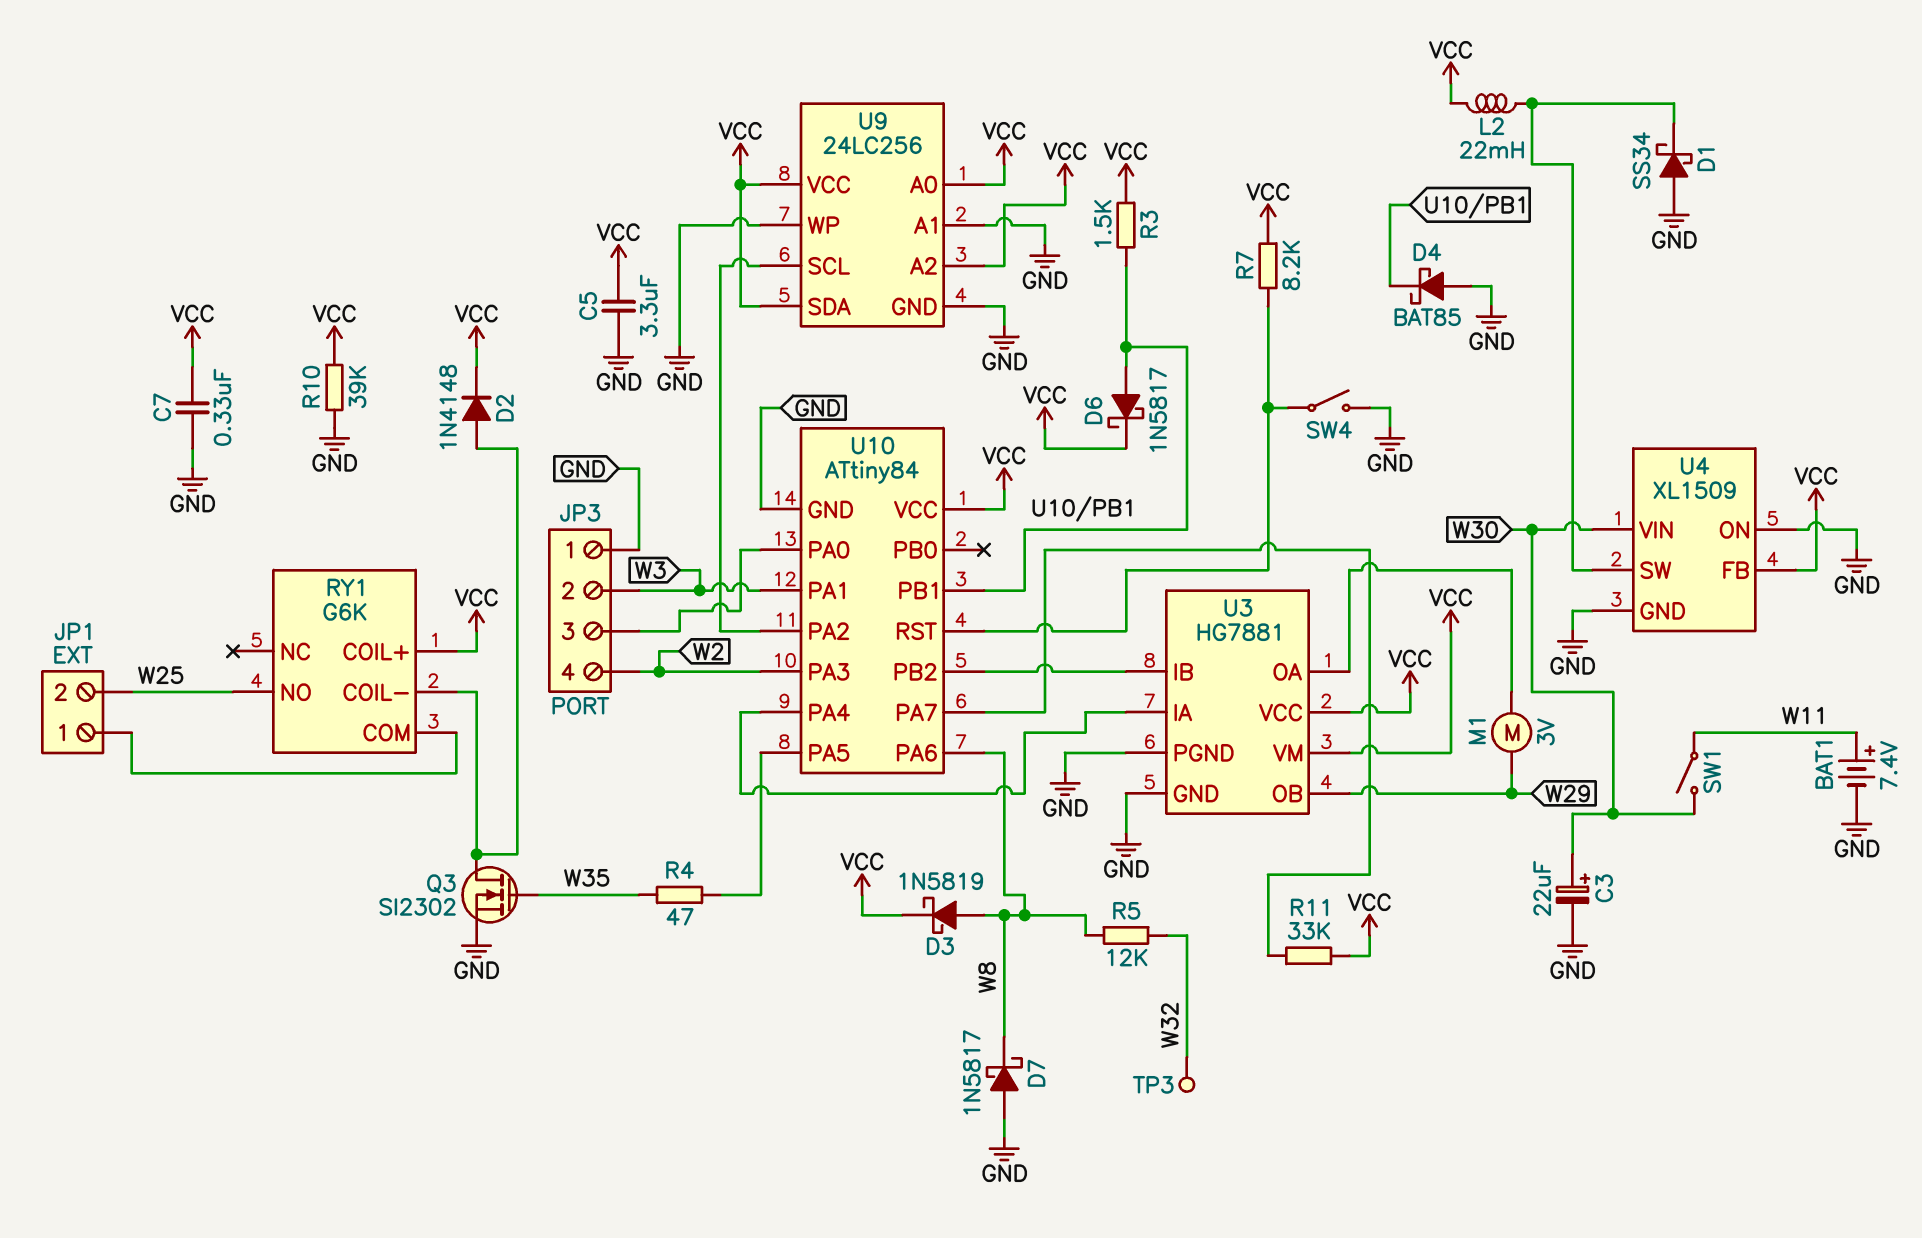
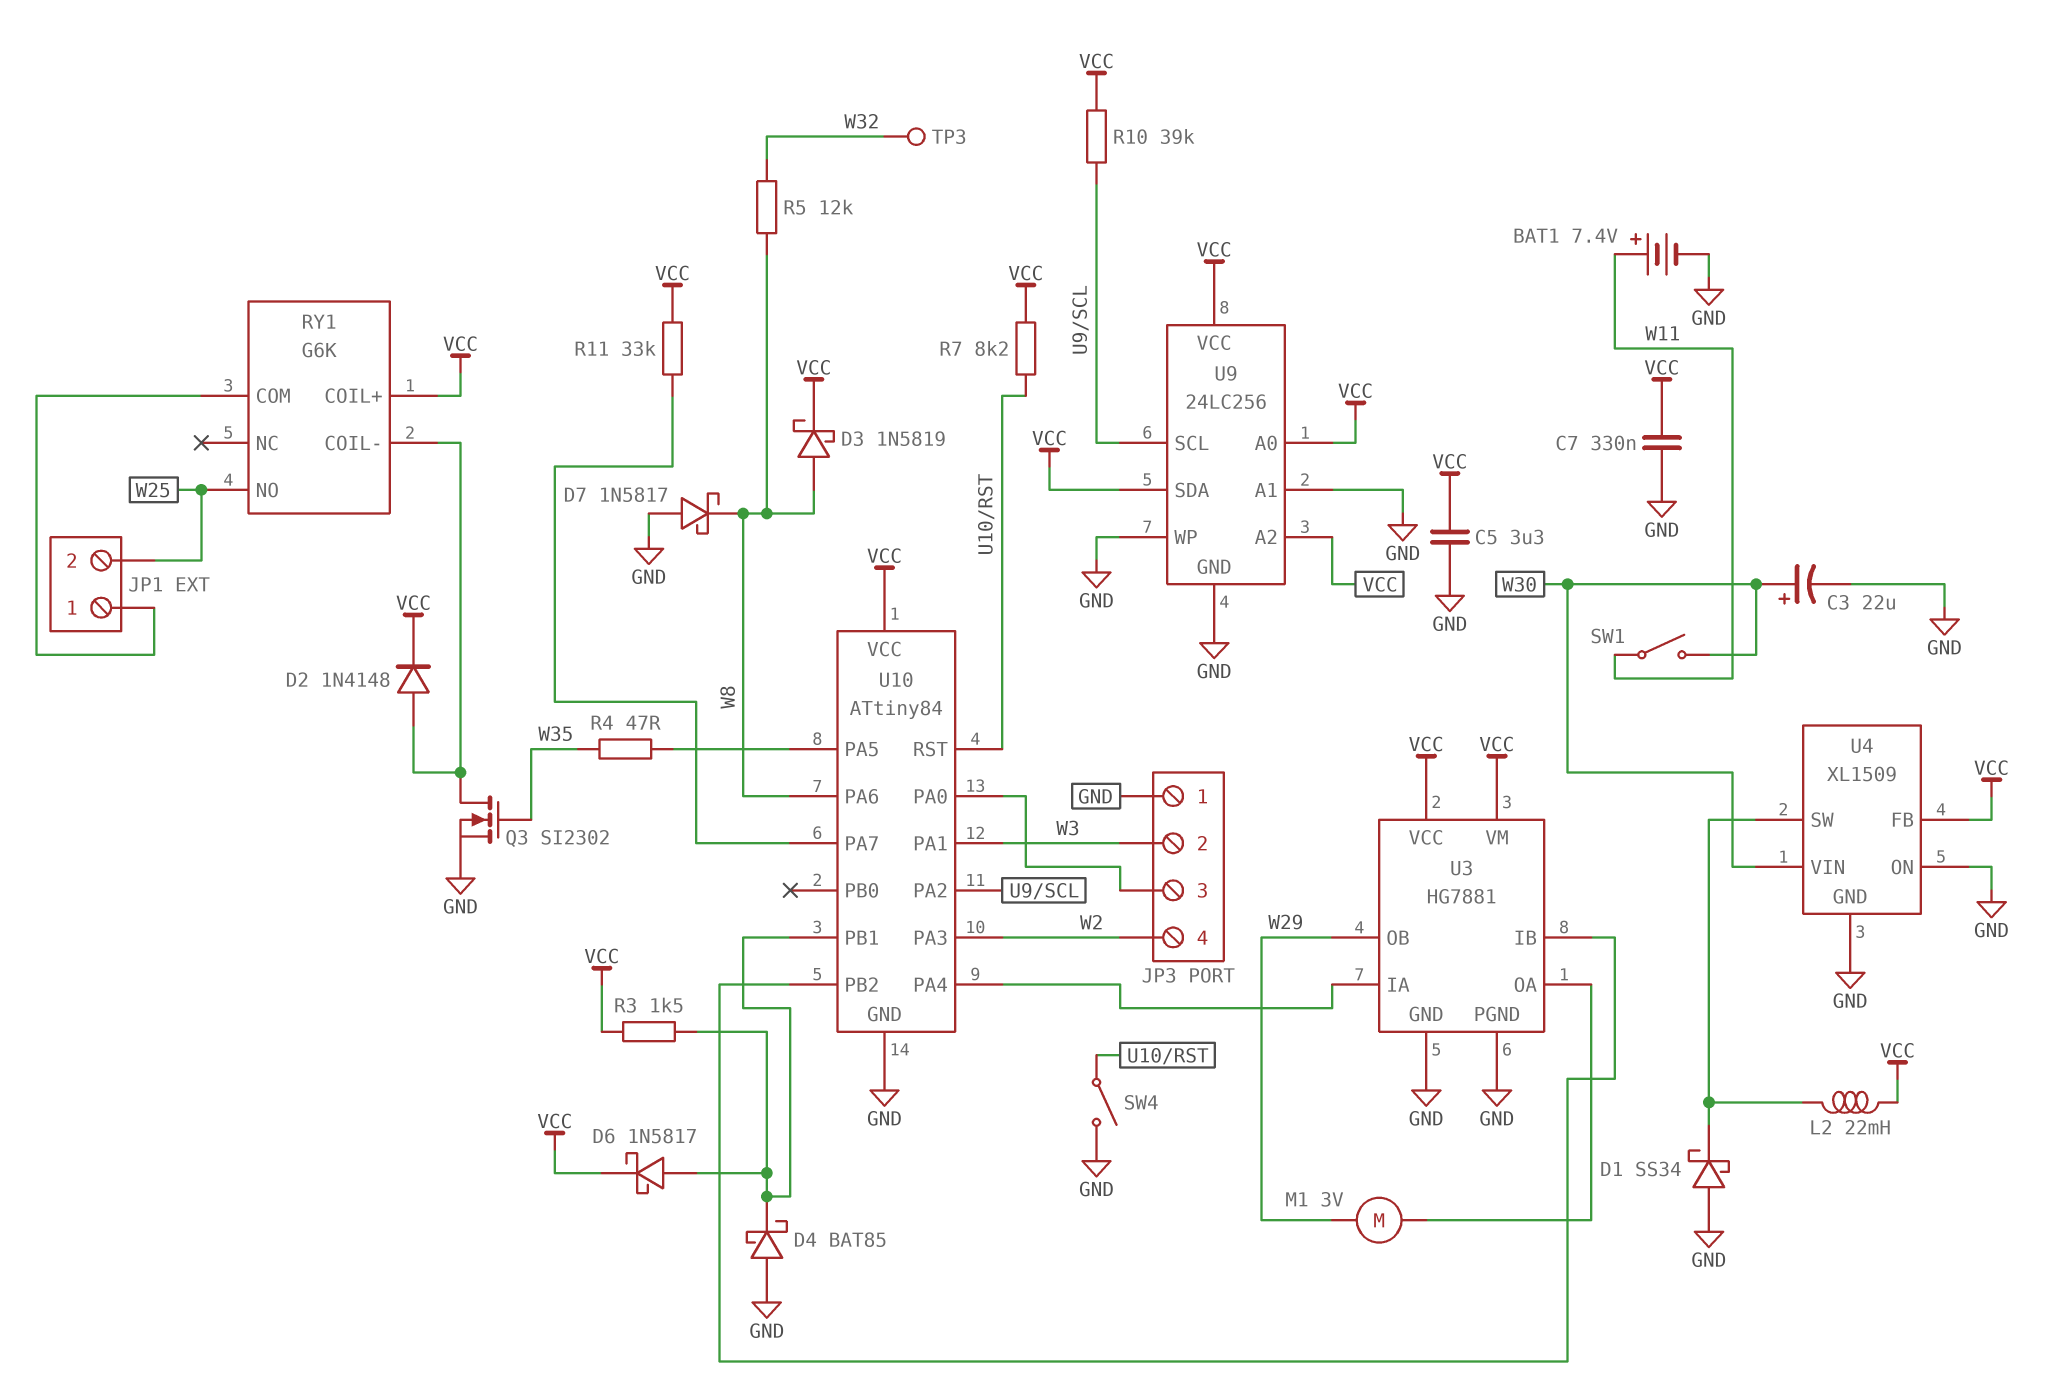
R10: 39k (GND, VCC) -> 39k (U9/SCL, VCC)

